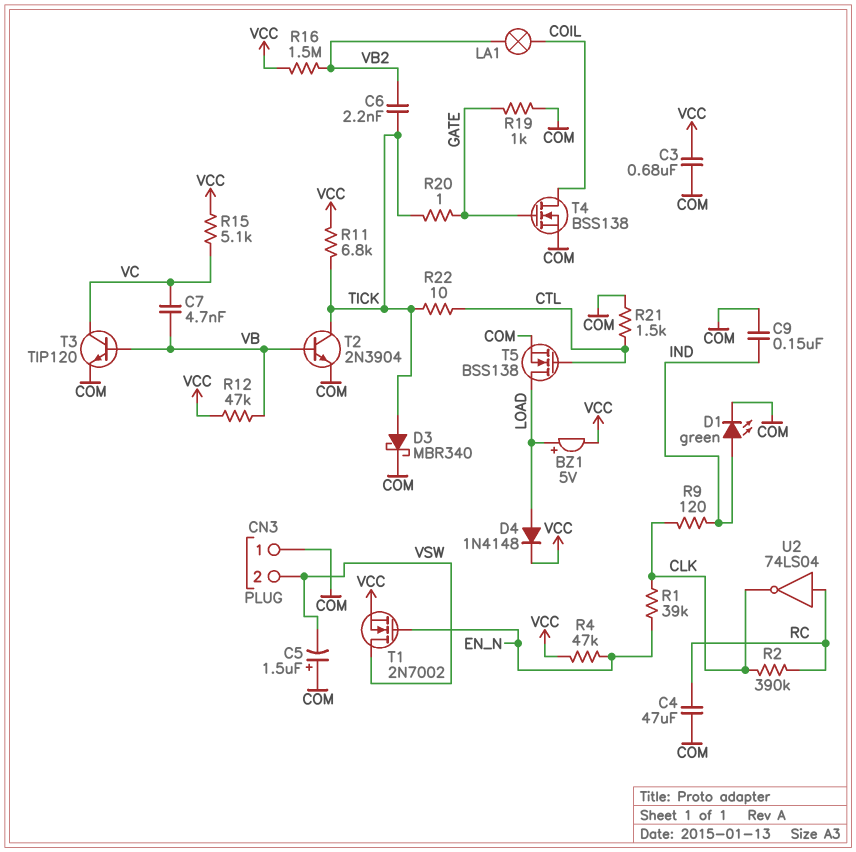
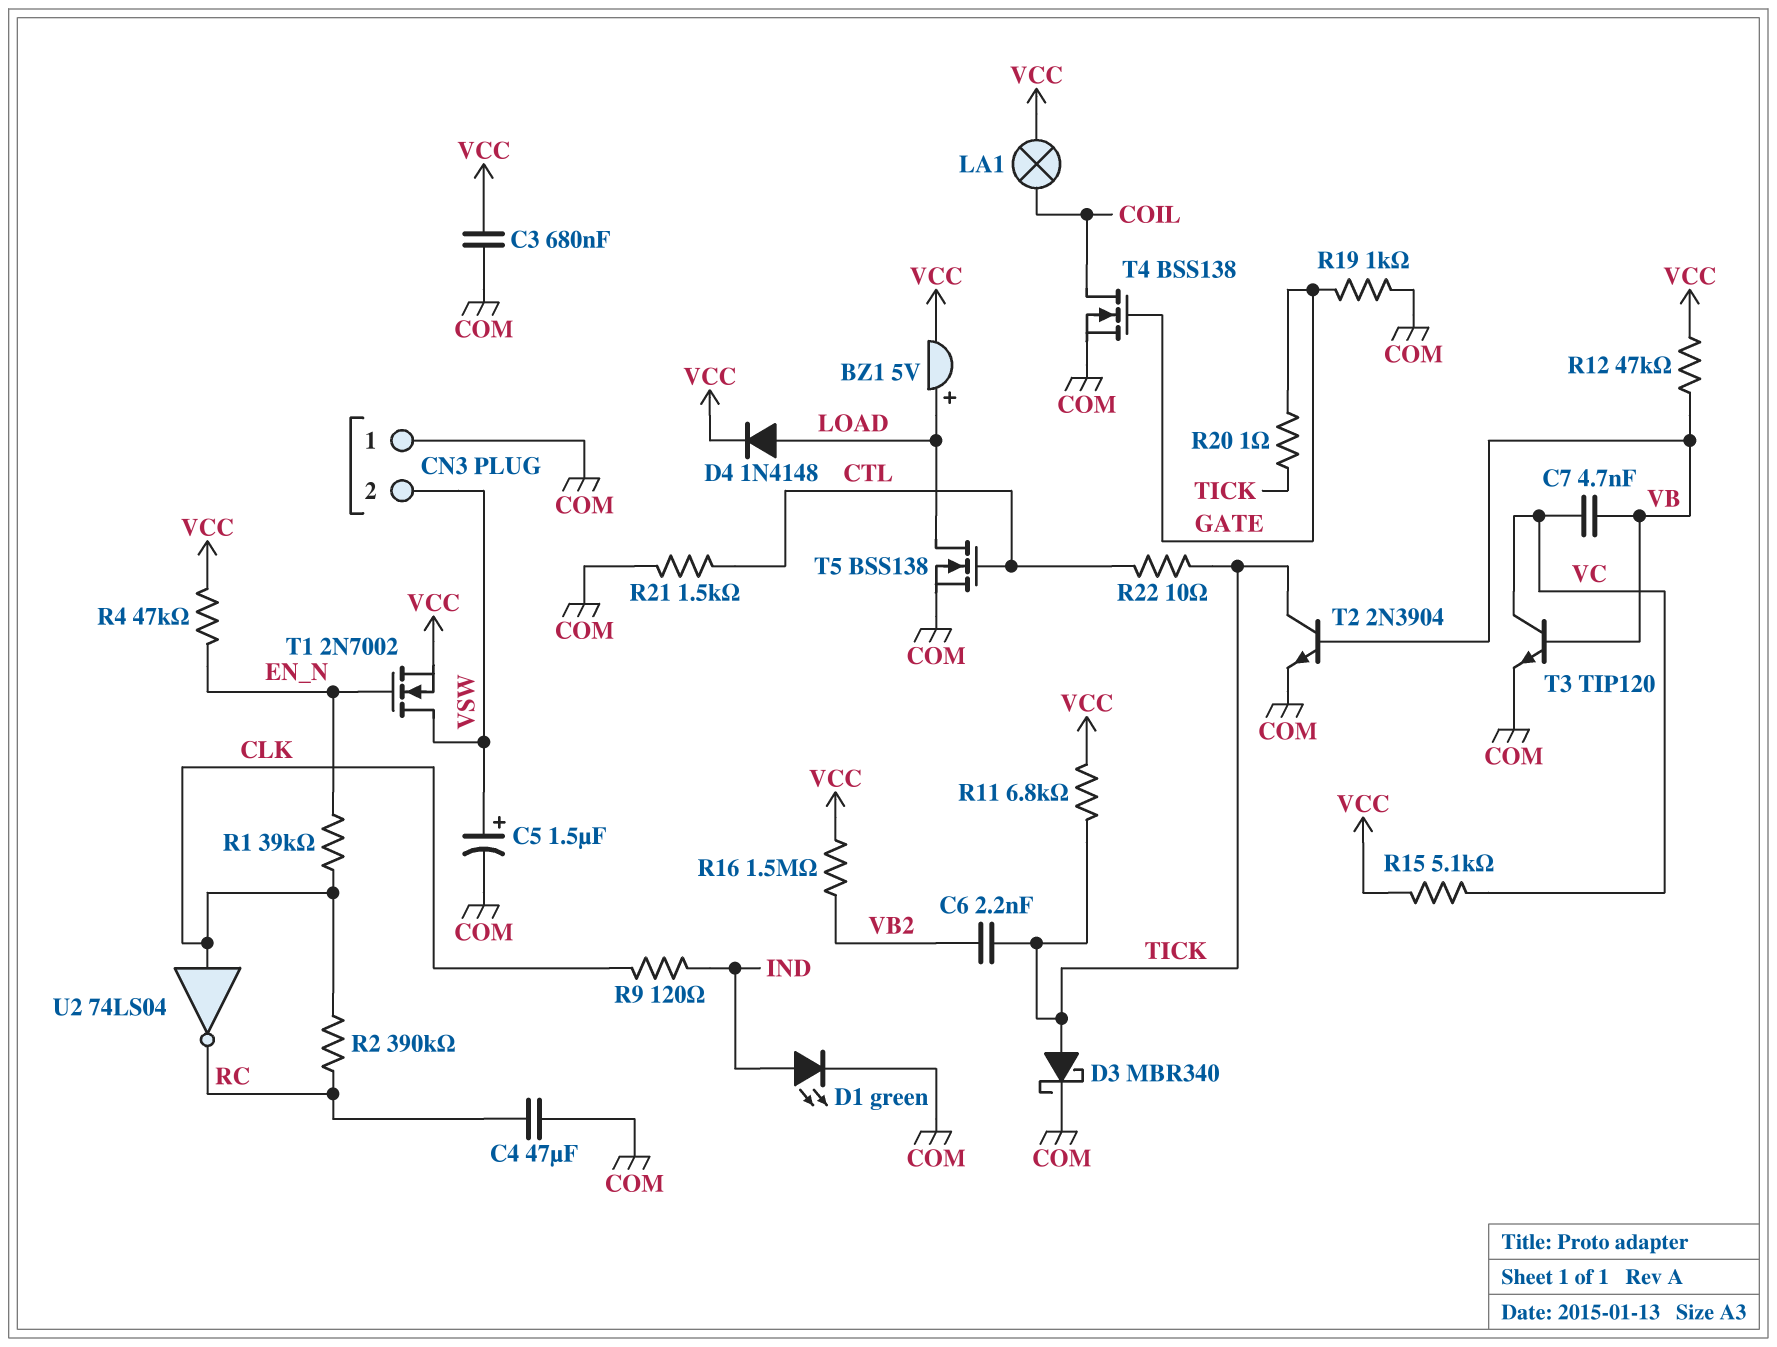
C5: 1.5uF (plus COM, minus VSW) -> 1.5uF (plus VSW, minus COM)
C9: 150nF (COM, IND) -> none
LA1: lamp (COIL, VB2) -> lamp (COIL, VCC)
U2: NOT 74LS04 (in RC, out CLK) -> NOT 74LS04 (in CLK, out RC)

